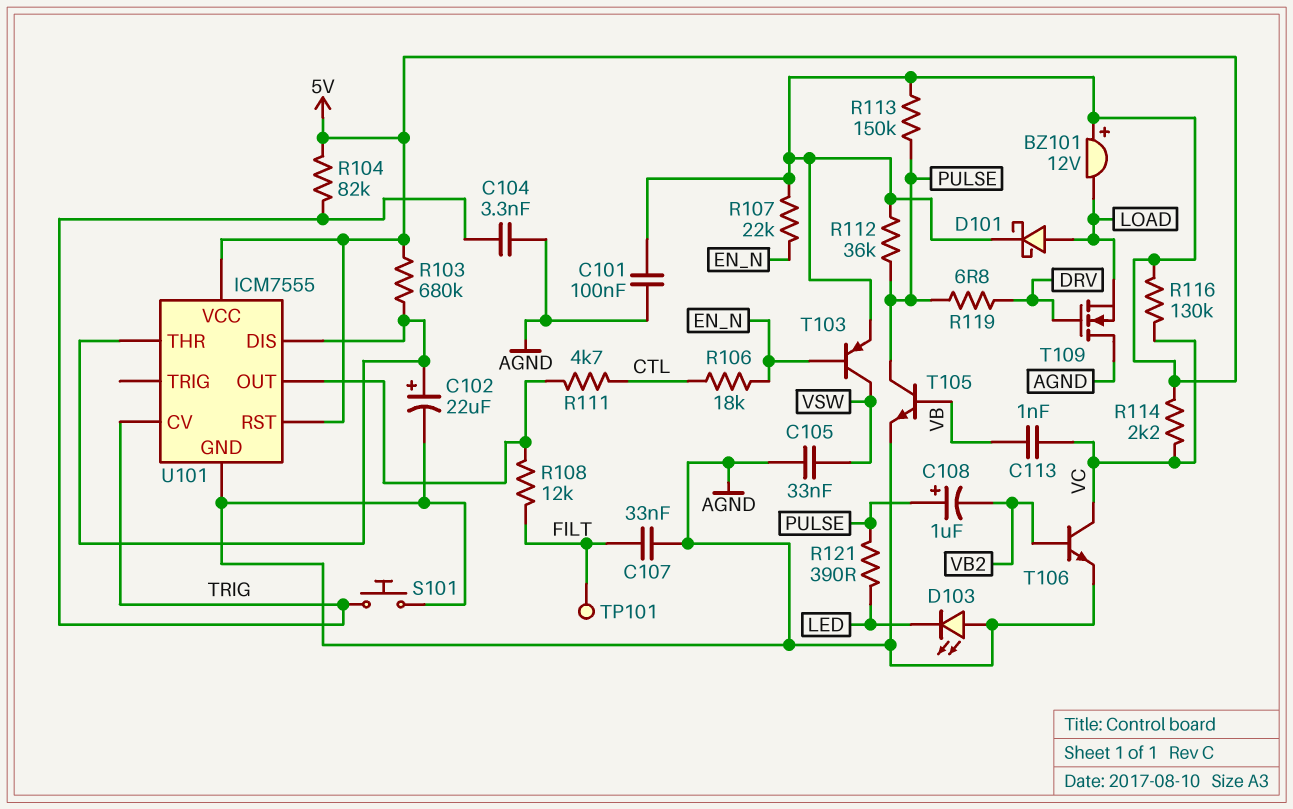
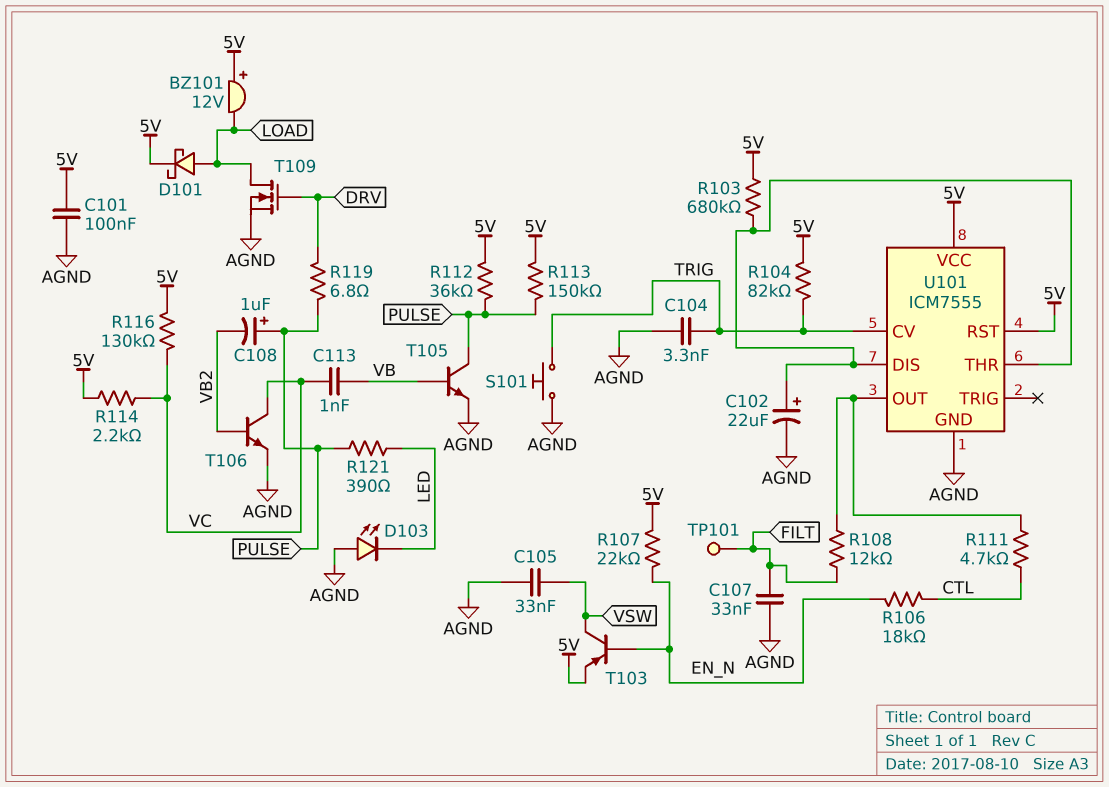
T109: NMOS (G DRV, D AGND, S LOAD) -> NMOS (G DRV, D LOAD, S AGND)

